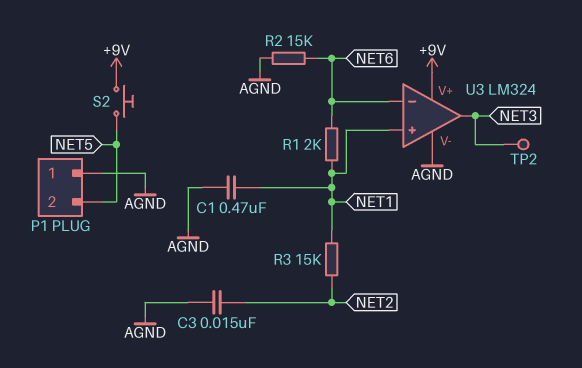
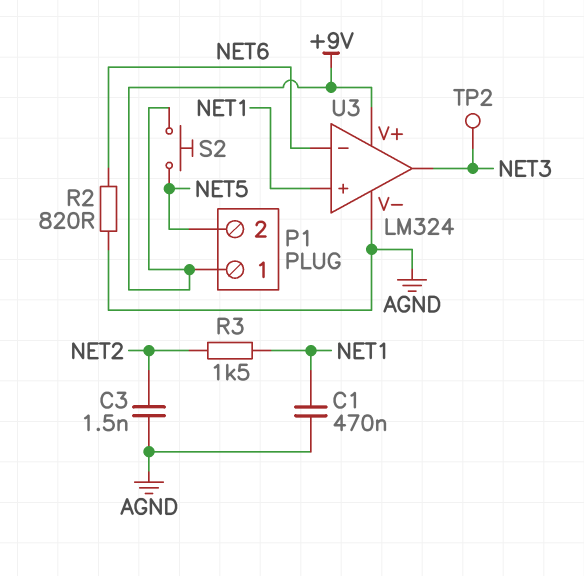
C3: 15nF (AGND, NET2) -> 1.5nF (AGND, NET2)
P1 pin 1: AGND -> +9V
R1: 2k (NET1, NET6) -> none
R2: 15k (AGND, NET6) -> 820 (AGND, NET6)
R3: 15k (NET1, NET2) -> 1.5k (NET1, NET2)

